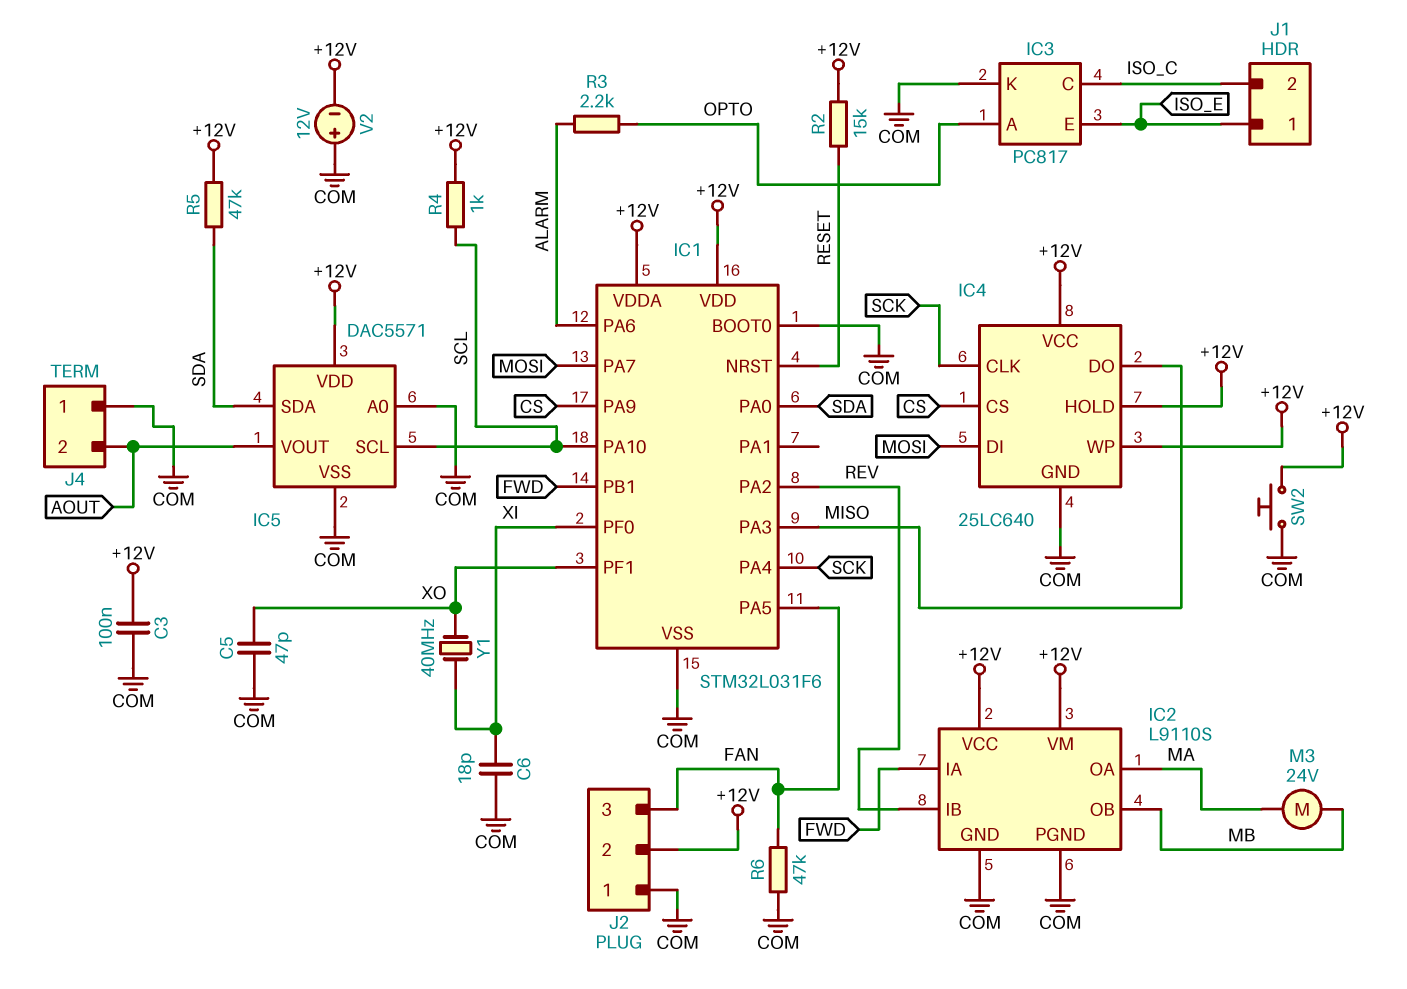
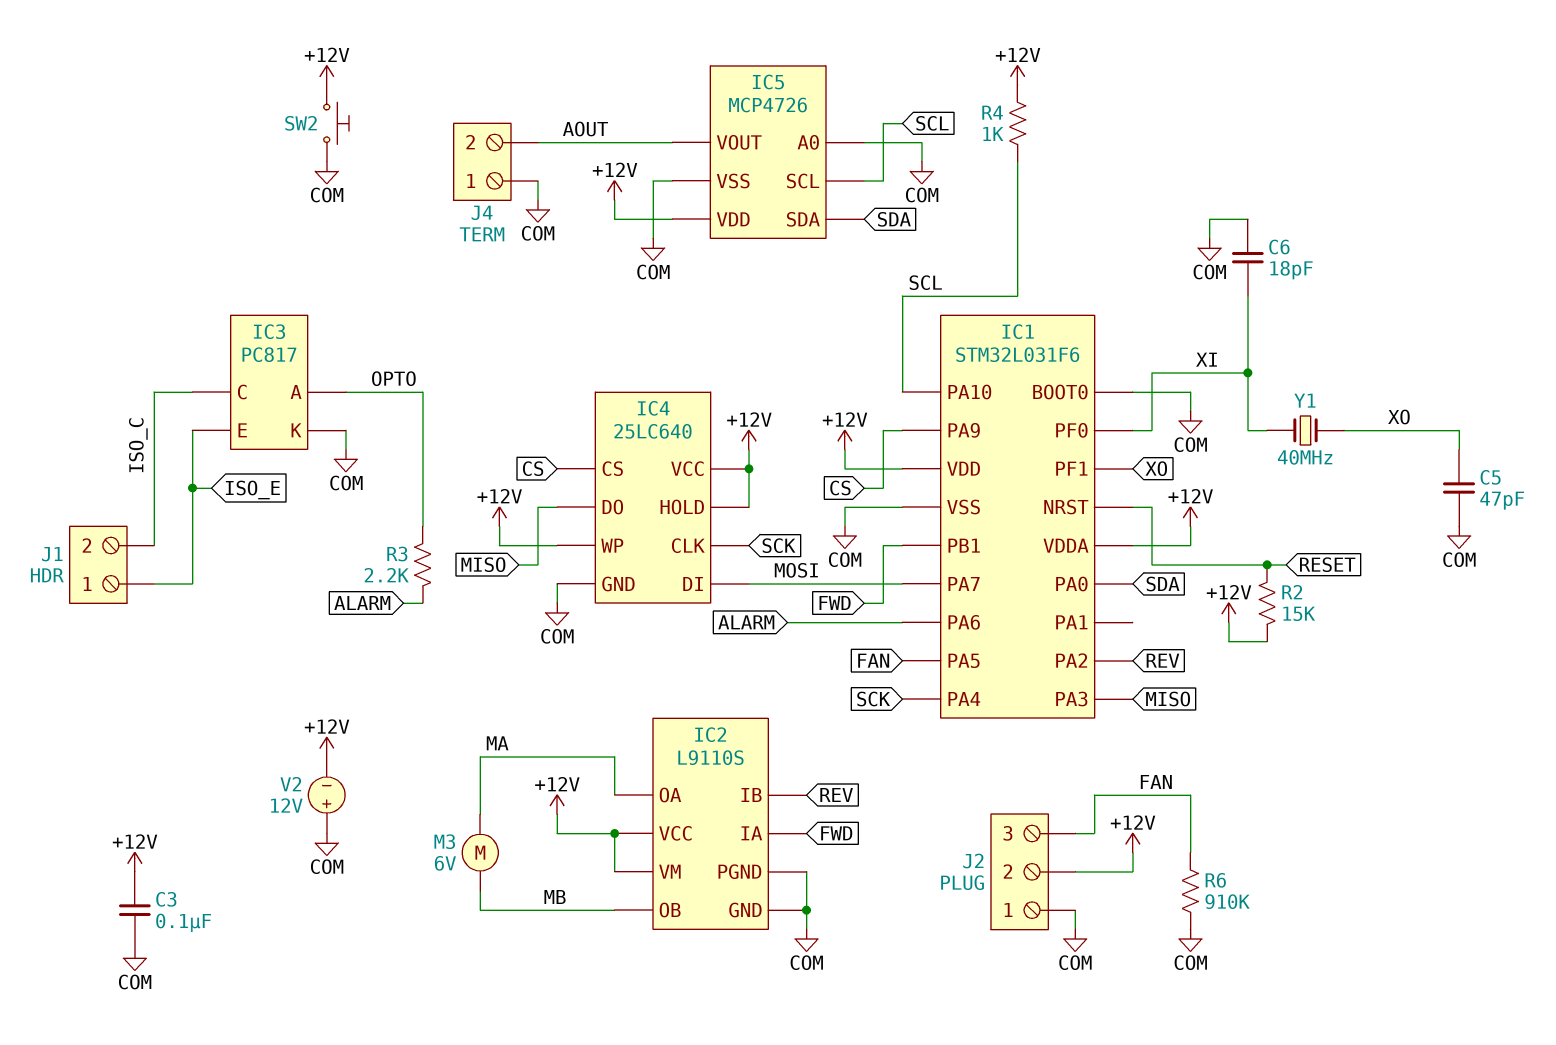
IC5: DAC5571 -> MCP4726
M3: motor 24V (MA, MB) -> motor 6V (MA, MB)
R5: 47k (+12V, SDA) -> none
R6: 47k (COM, FAN) -> 910k (COM, FAN)

